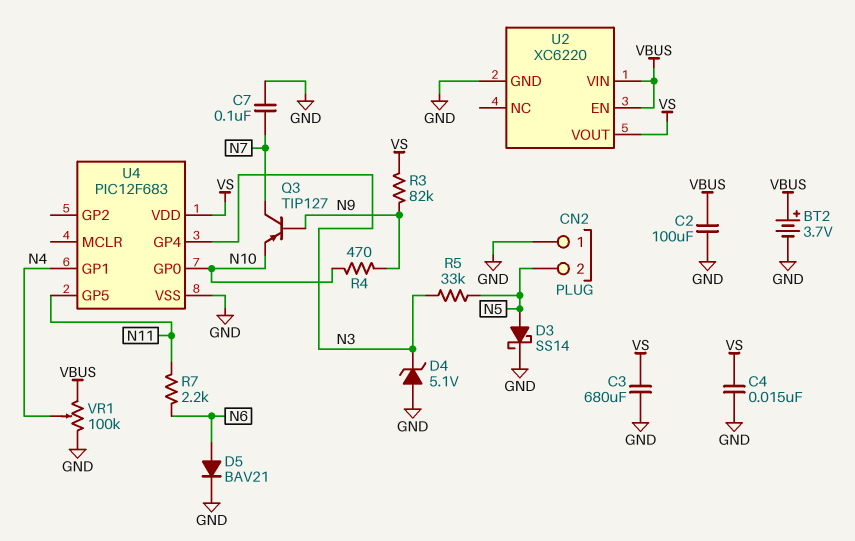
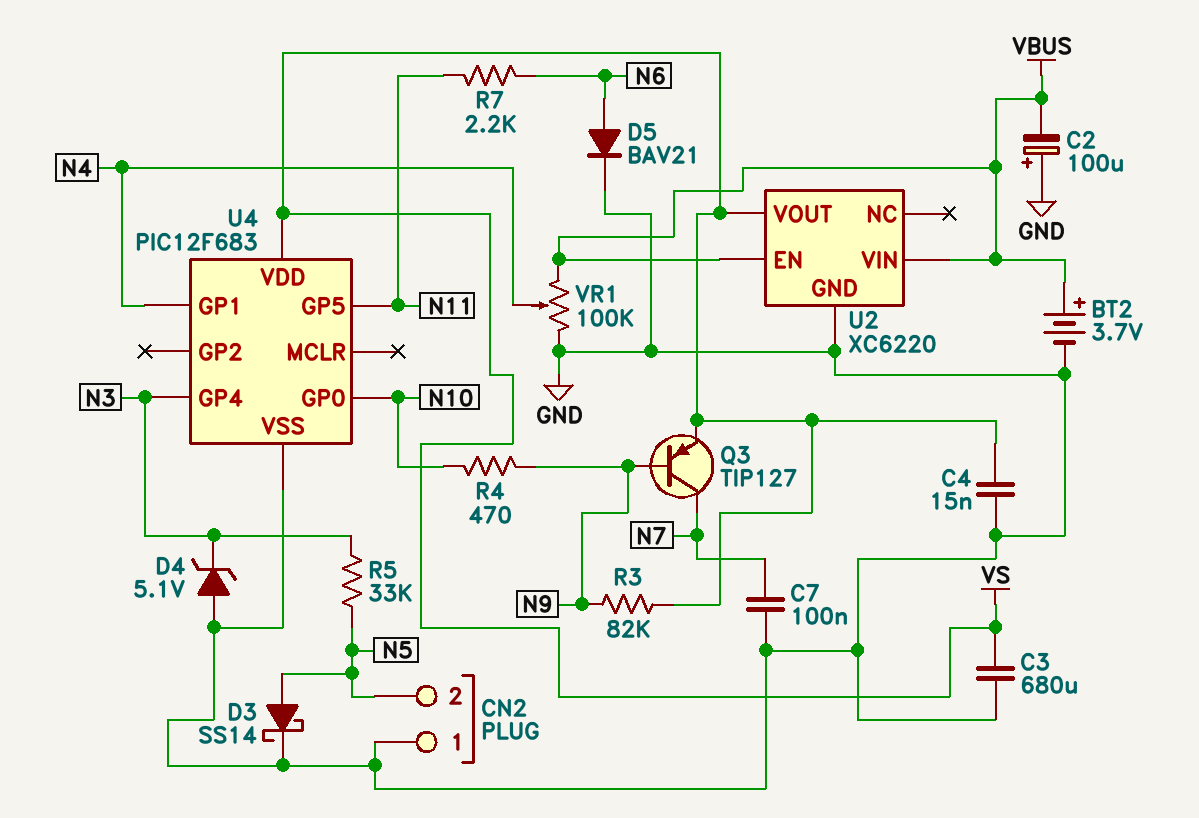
C2: 100uF (GND, VBUS) -> 100uF (plus GND, minus VBUS)
Q3: PNP TIP127 (B N9, C N7, E N10) -> PNP TIP127 (B N9, C N7, E VS)

